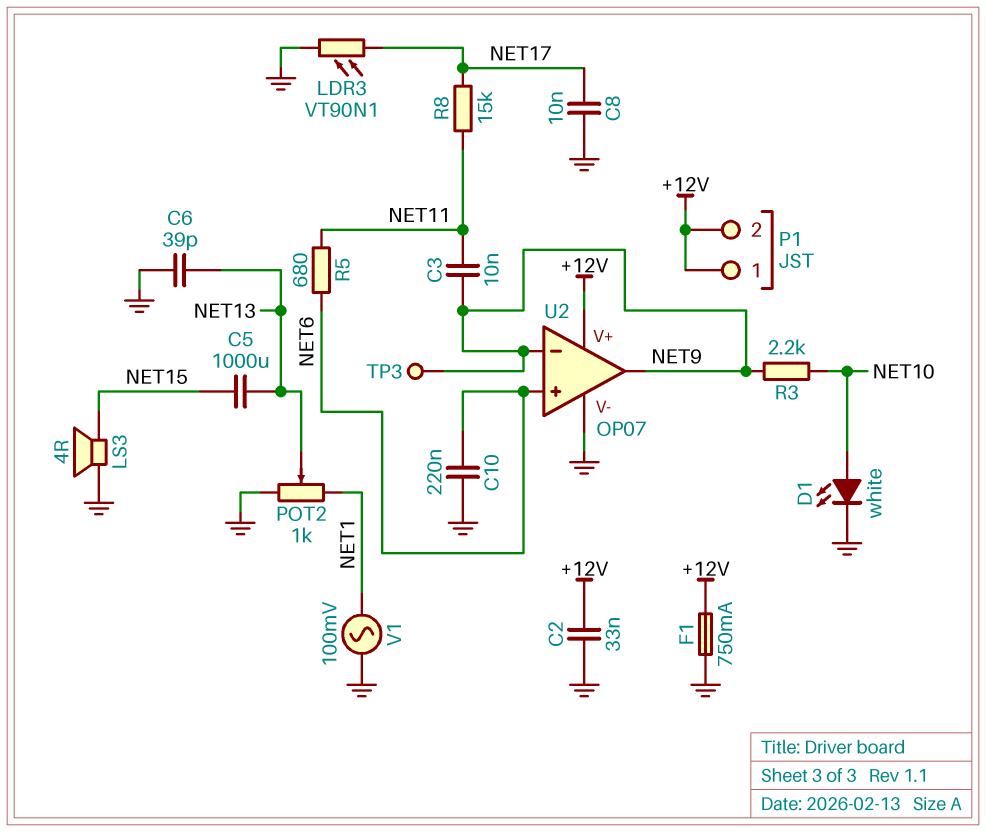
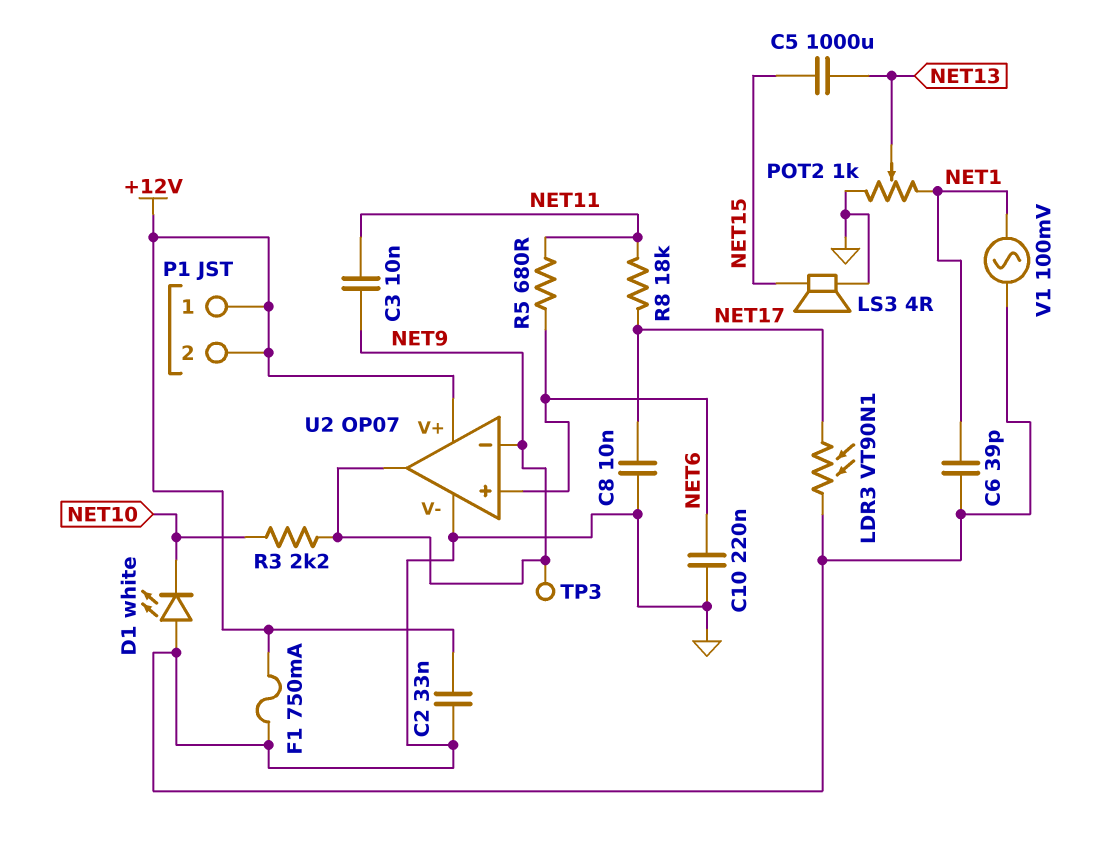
C6: 39pF (GND, NET13) -> 39pF (GND, NET1)
D1: LED white (A NET10, K GND) -> LED white (A GND, K NET10)
R8: 15k (NET11, NET17) -> 18k (NET11, NET17)

